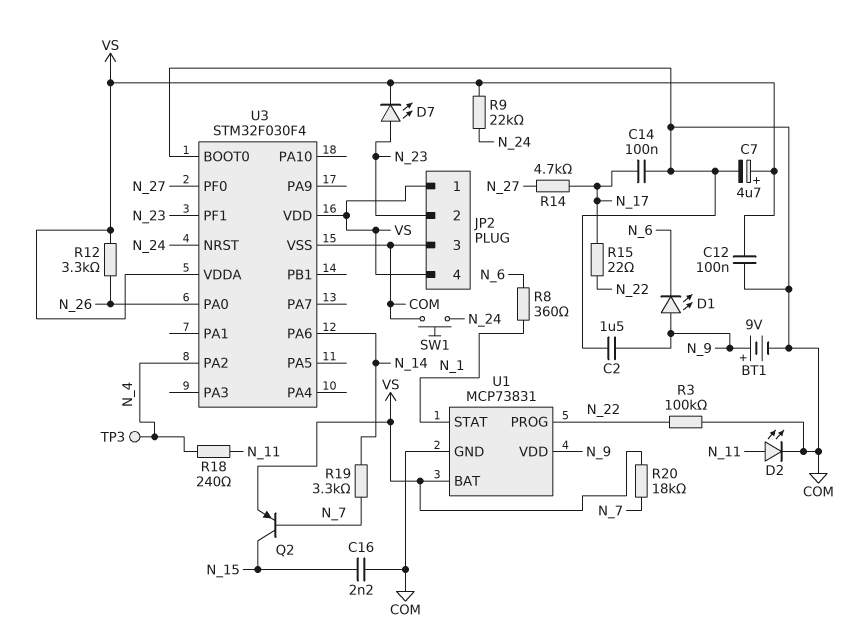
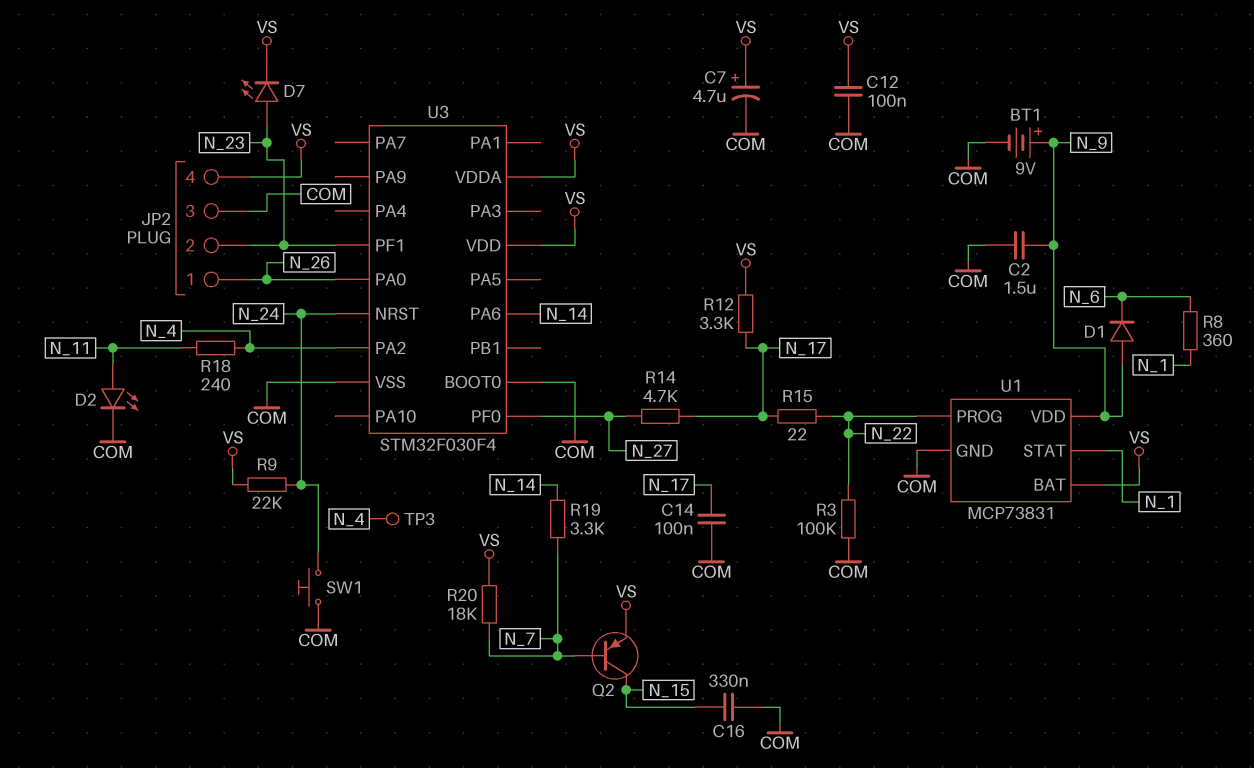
C16: 2.2nF (COM, N_15) -> 330nF (COM, N_15)
D1: LED (A N_9, K N_6) -> diode (A N_9, K N_6)
JP2 pin 1: VS -> N_26
R12: 3.3k (N_26, VS) -> 3.3k (N_17, VS)

